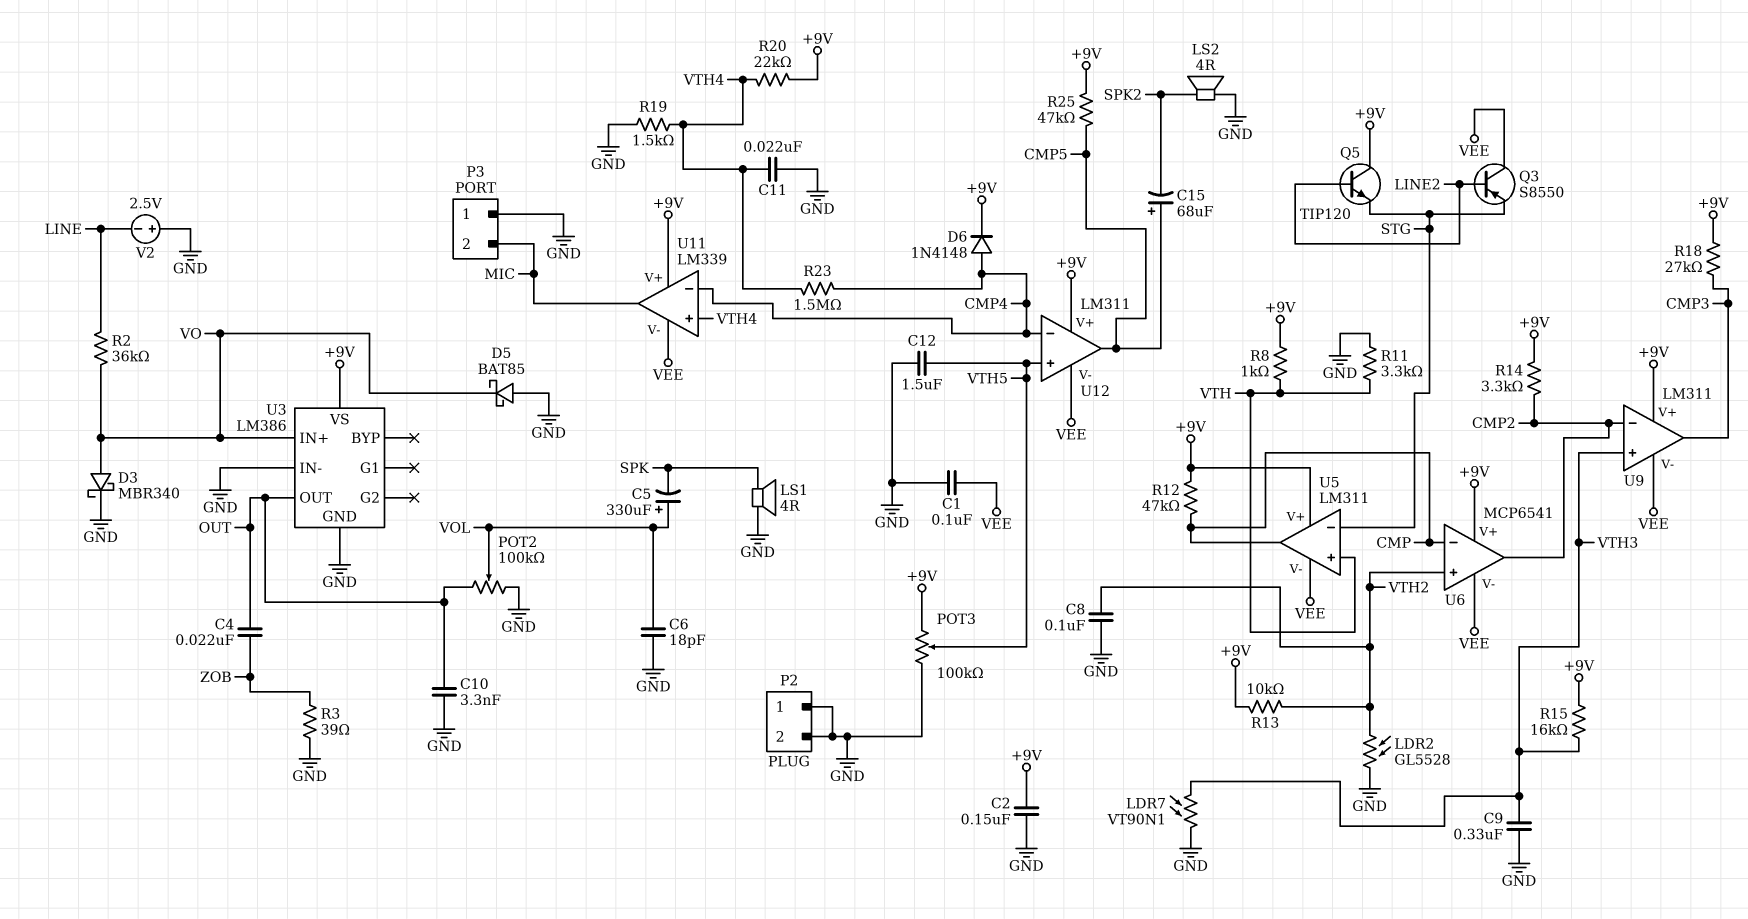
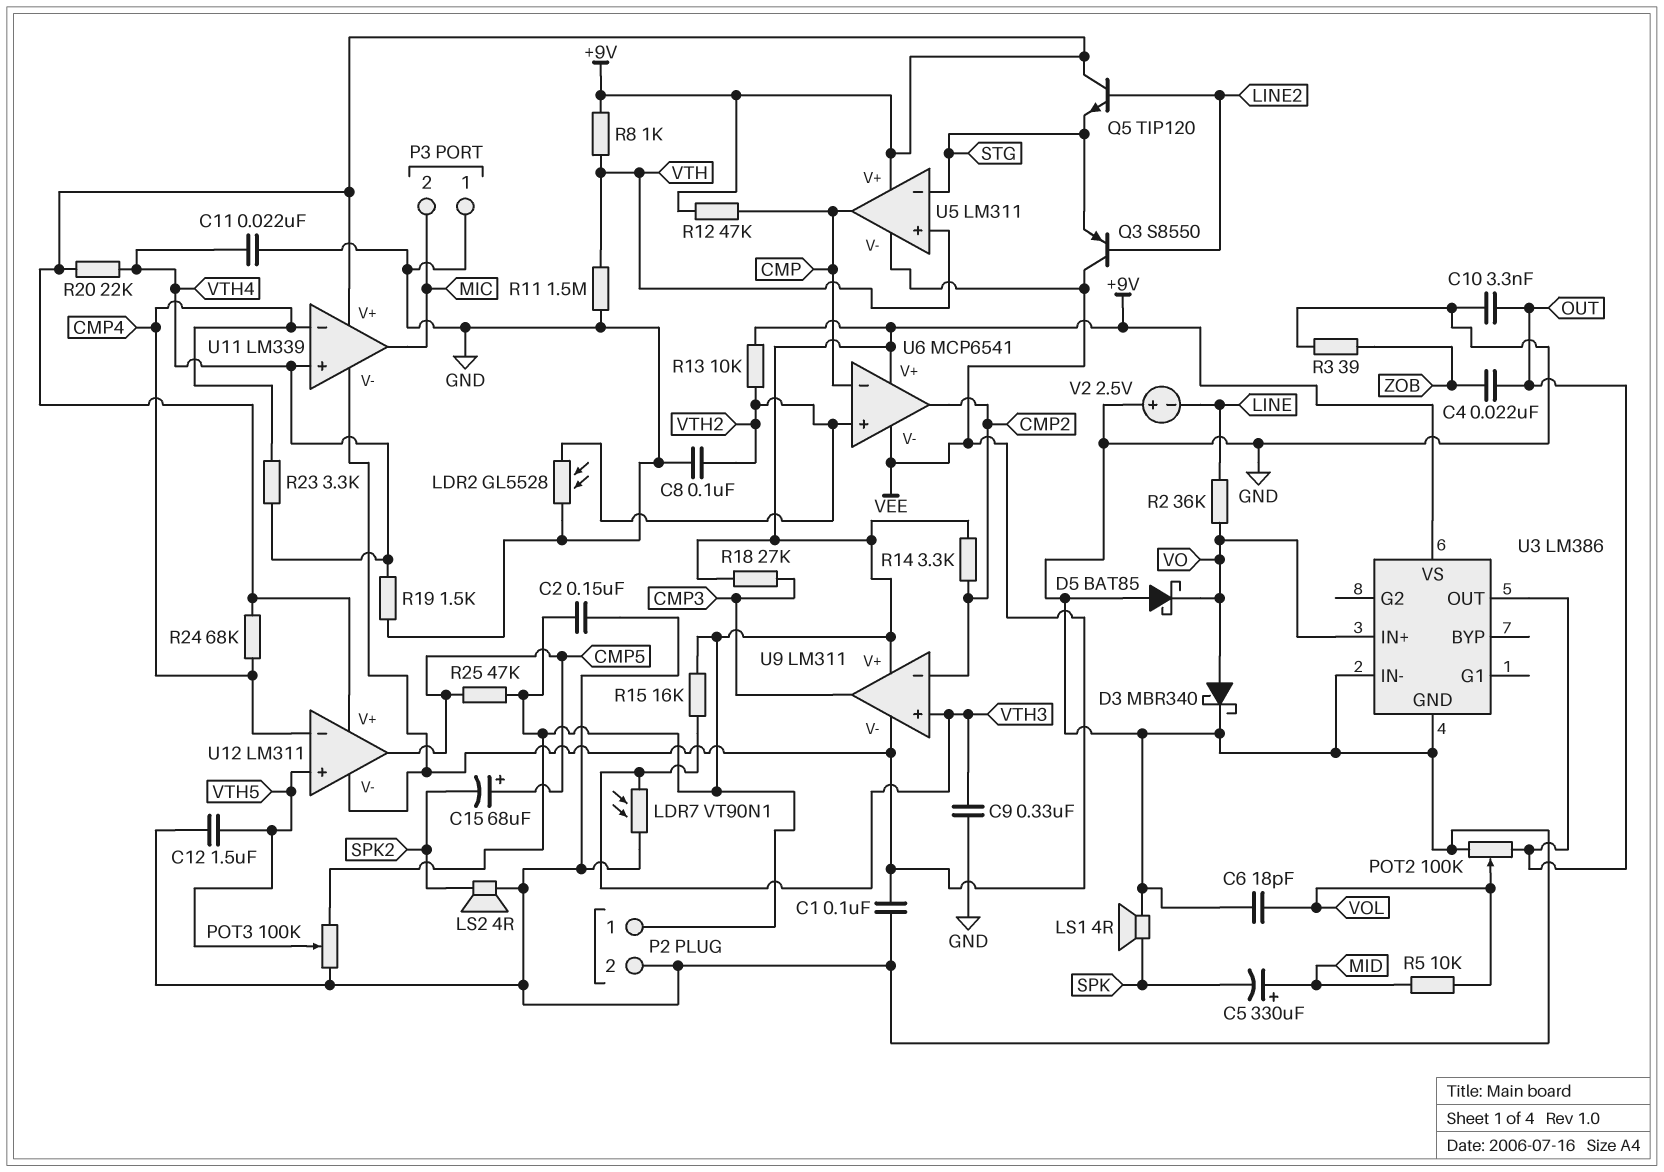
C5: 330uF (plus VOL, minus SPK) -> 330uF (plus MID, minus SPK)
D6: diode 1N4148 (A CMP4, K +9V) -> none
P2 pin 1: GND -> +9V
R5: none -> 10k (MID, VOL)
R11: 3.3k (GND, VTH) -> 1.5M (GND, VTH)
R23: 1.5M (CMP4, VTH4) -> 3.3k (CMP4, VTH4)
R24: none -> 68k (+9V, CMP4)

